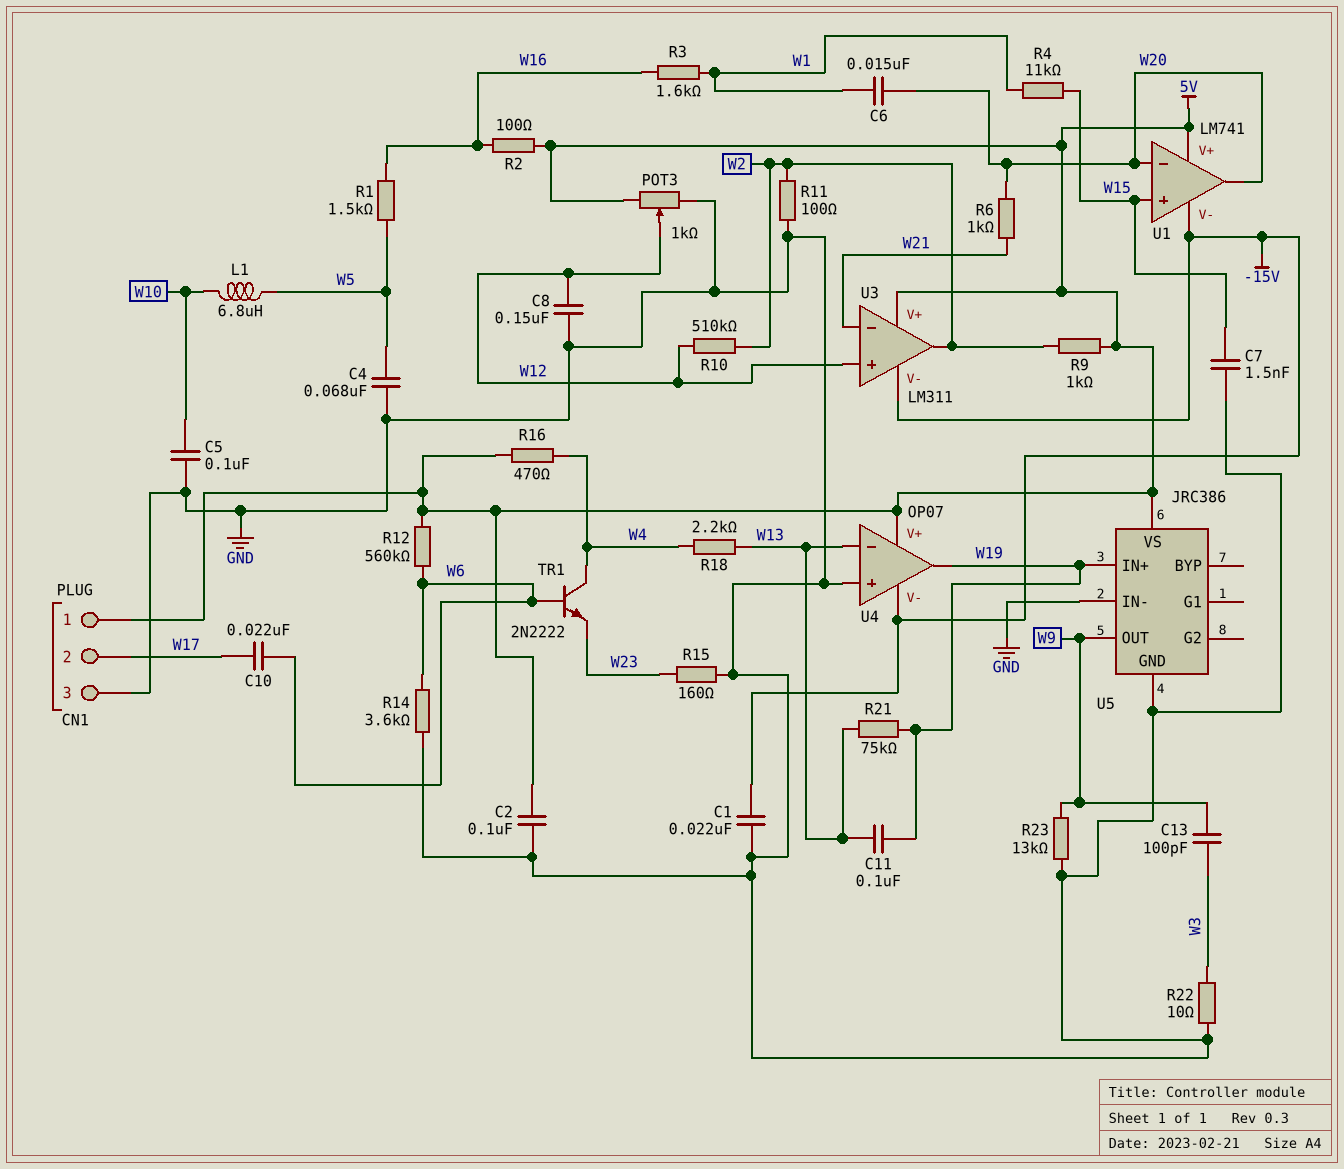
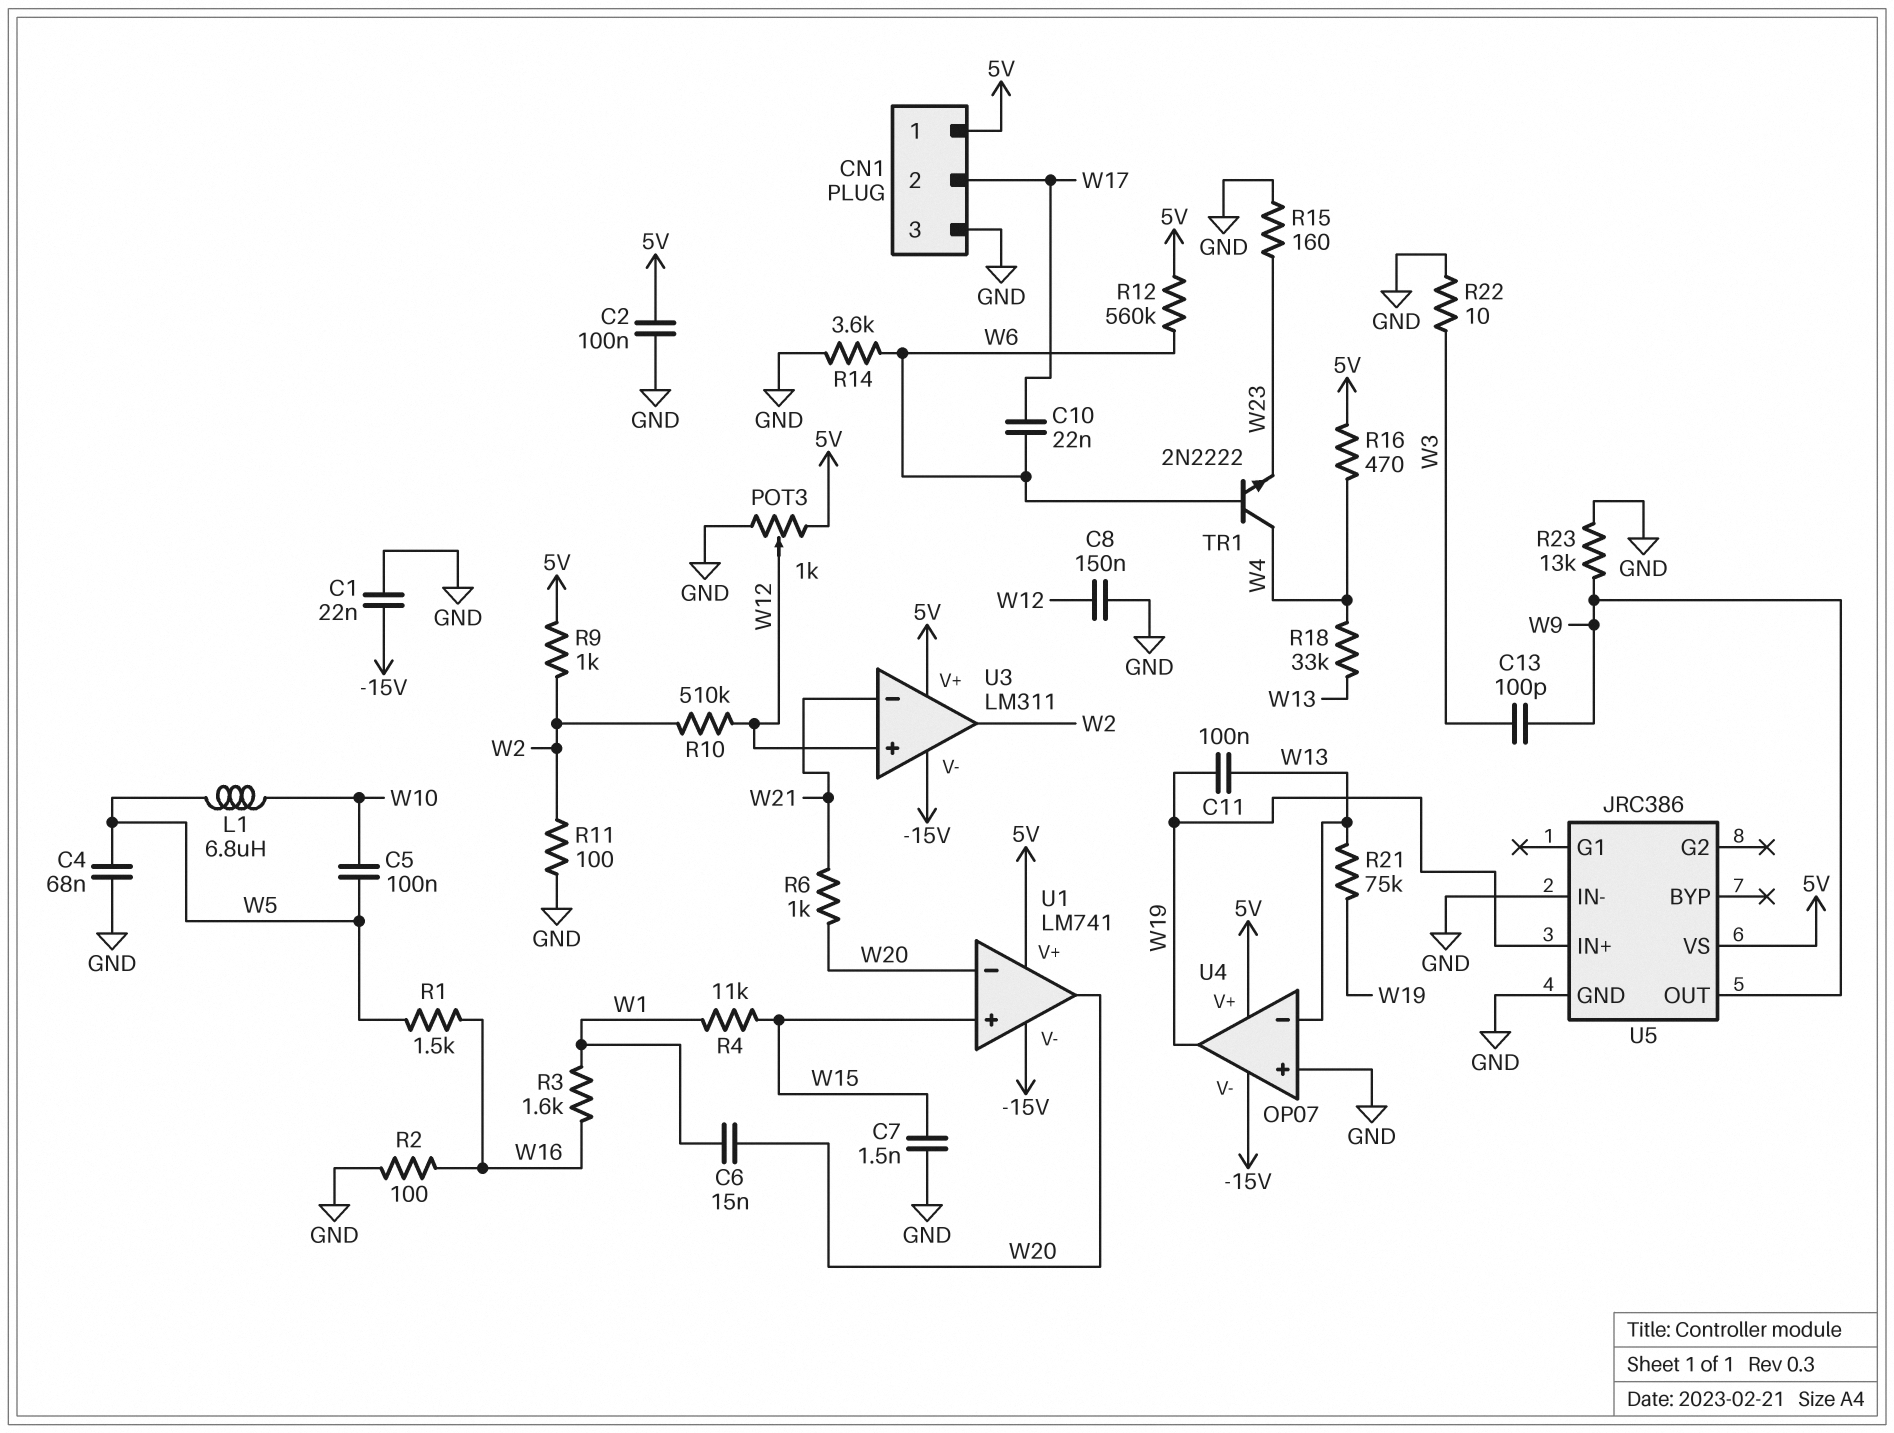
C5: 100nF (GND, W10) -> 100nF (W5, W10)
R2: 100 (5V, W16) -> 100 (GND, W16)
R18: 2.2k (W4, W13) -> 33k (W4, W13)

